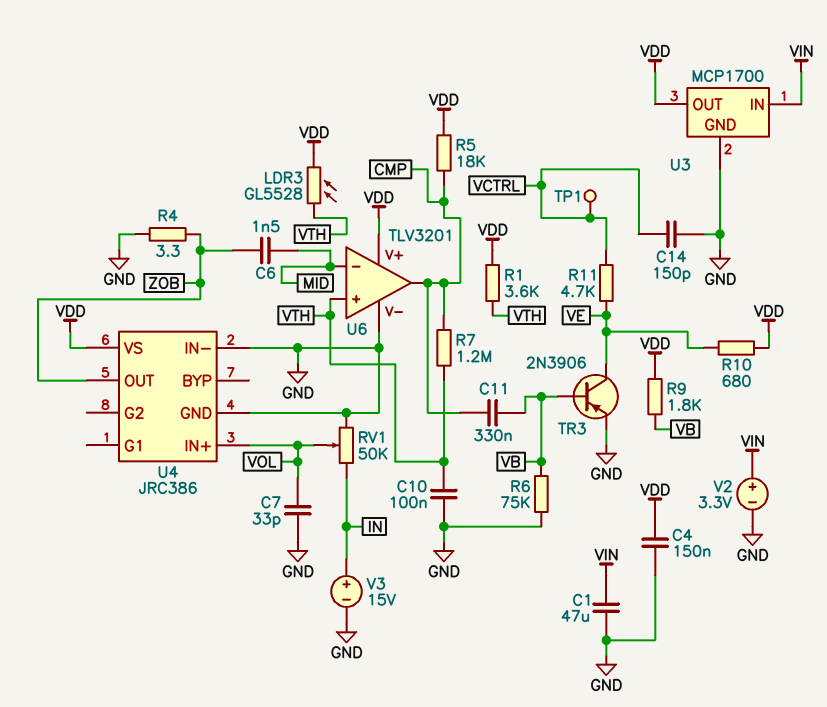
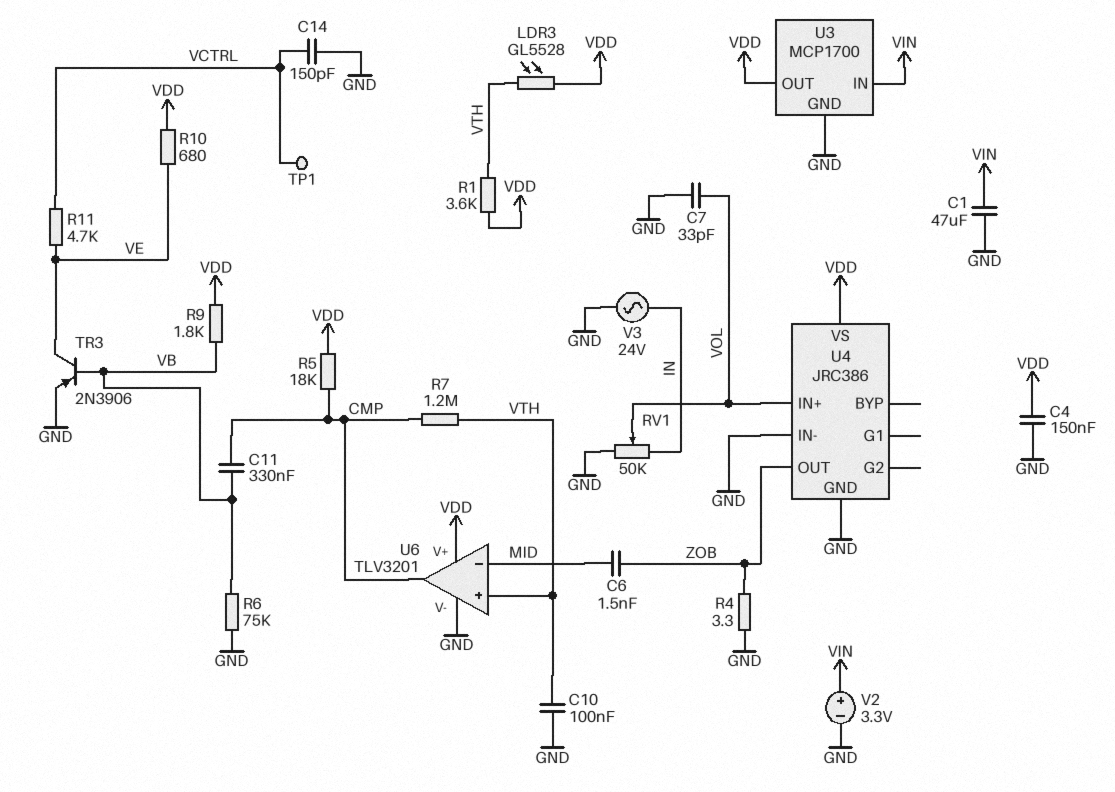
V3: 15V (plus IN, minus GND) -> AC 24V (GND, IN)

